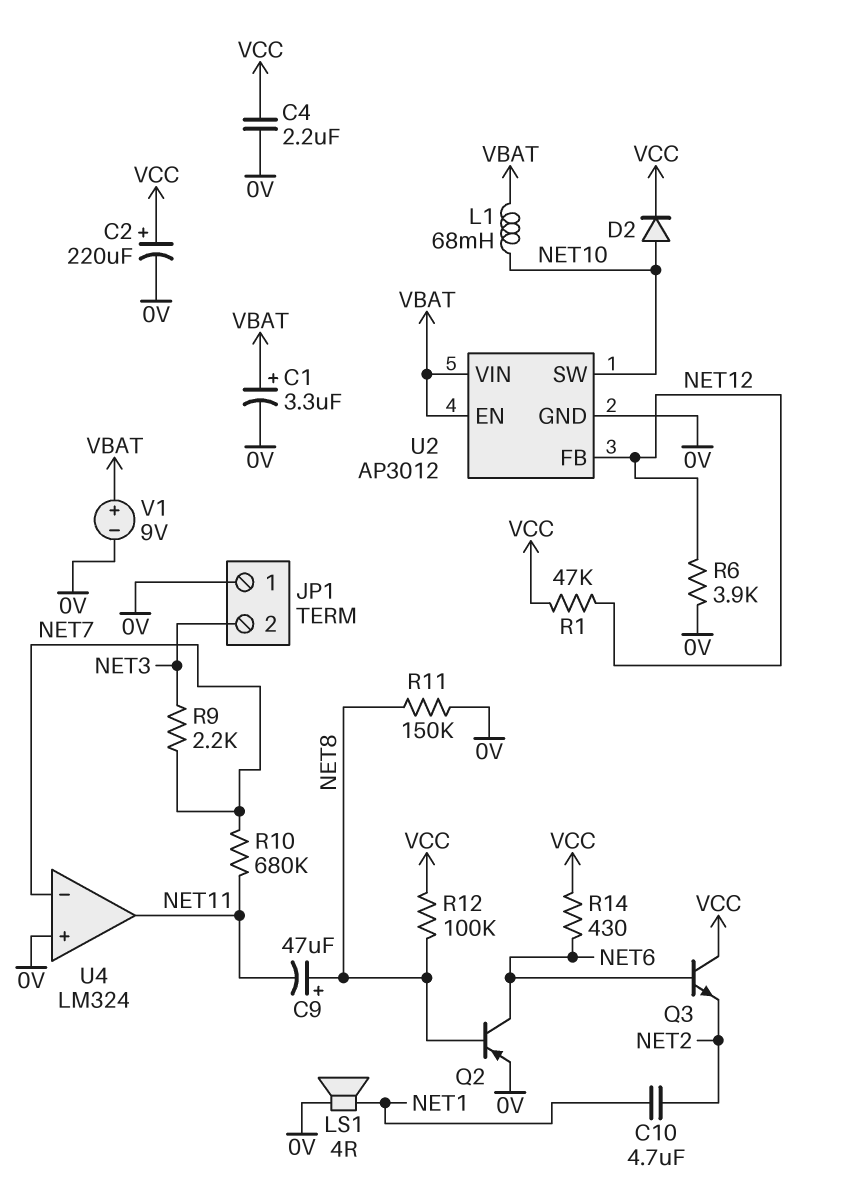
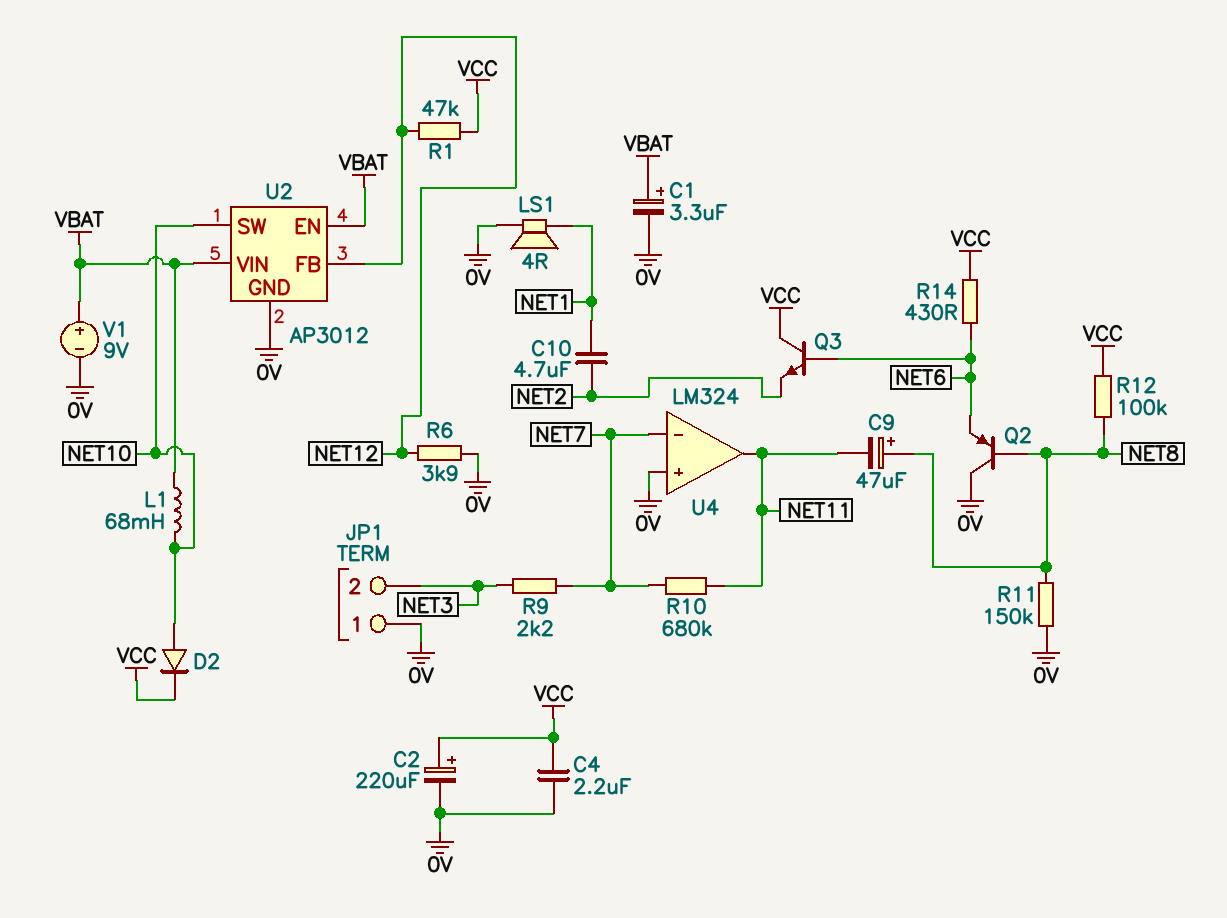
Q2: PNP (B NET8, C NET6, E 0V) -> PNP (B NET8, C 0V, E NET6)

